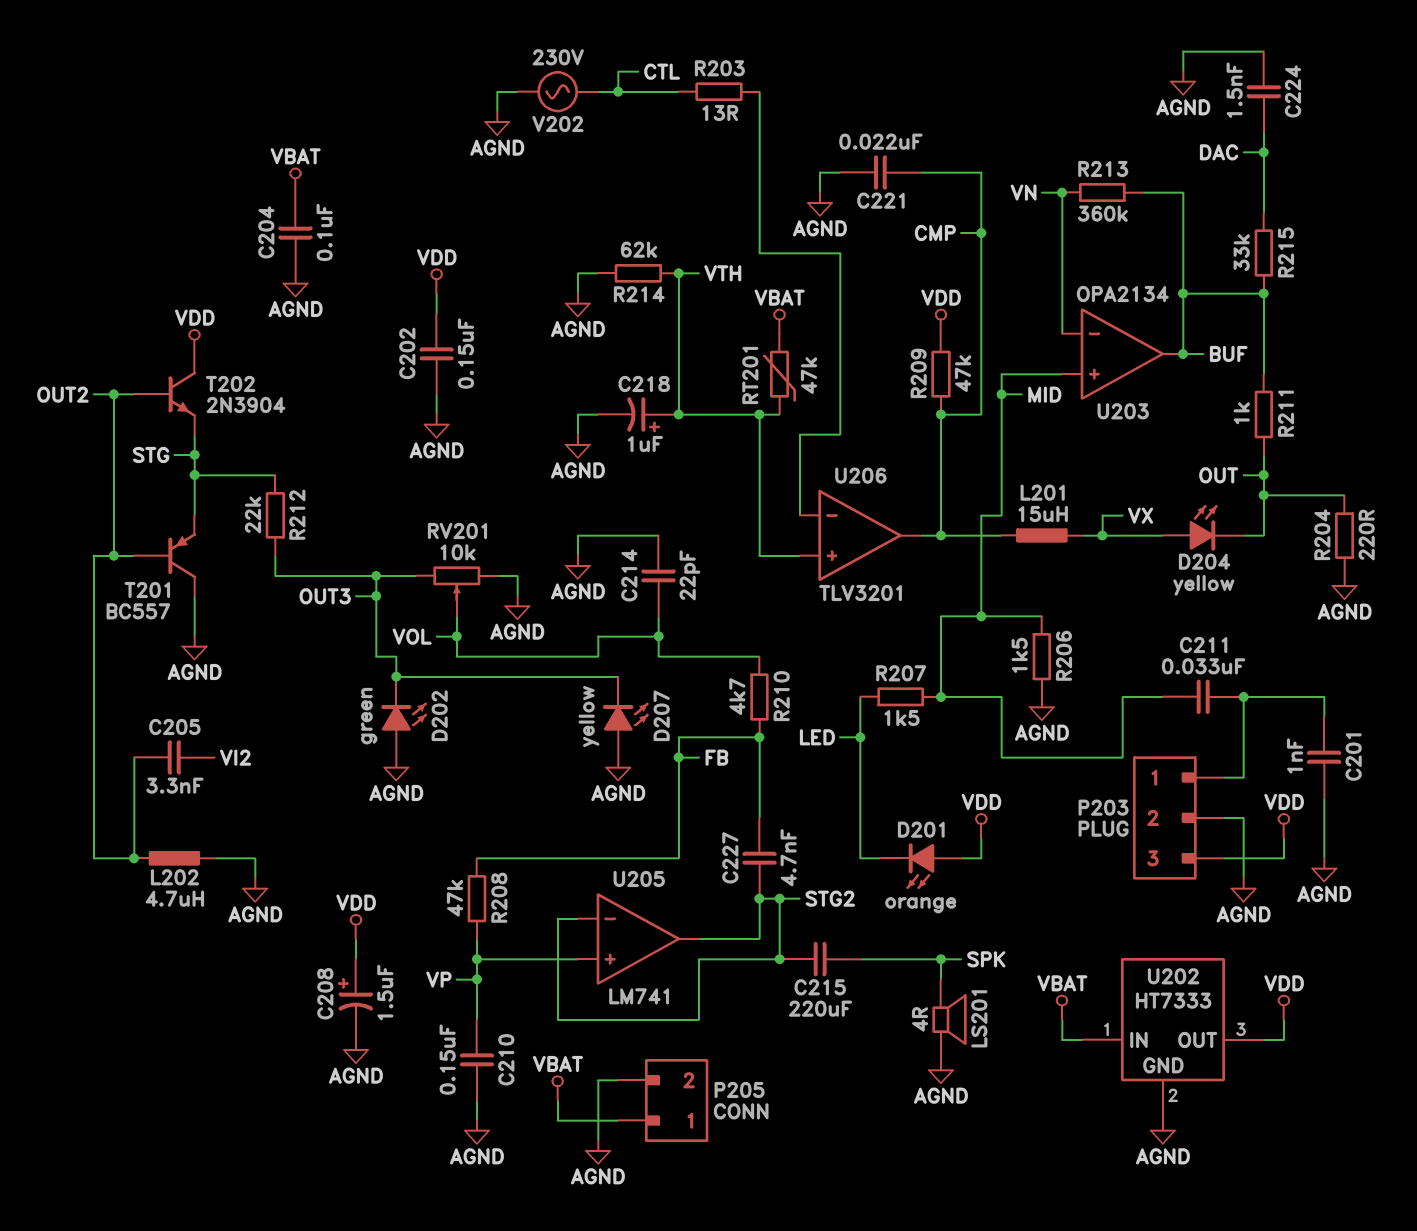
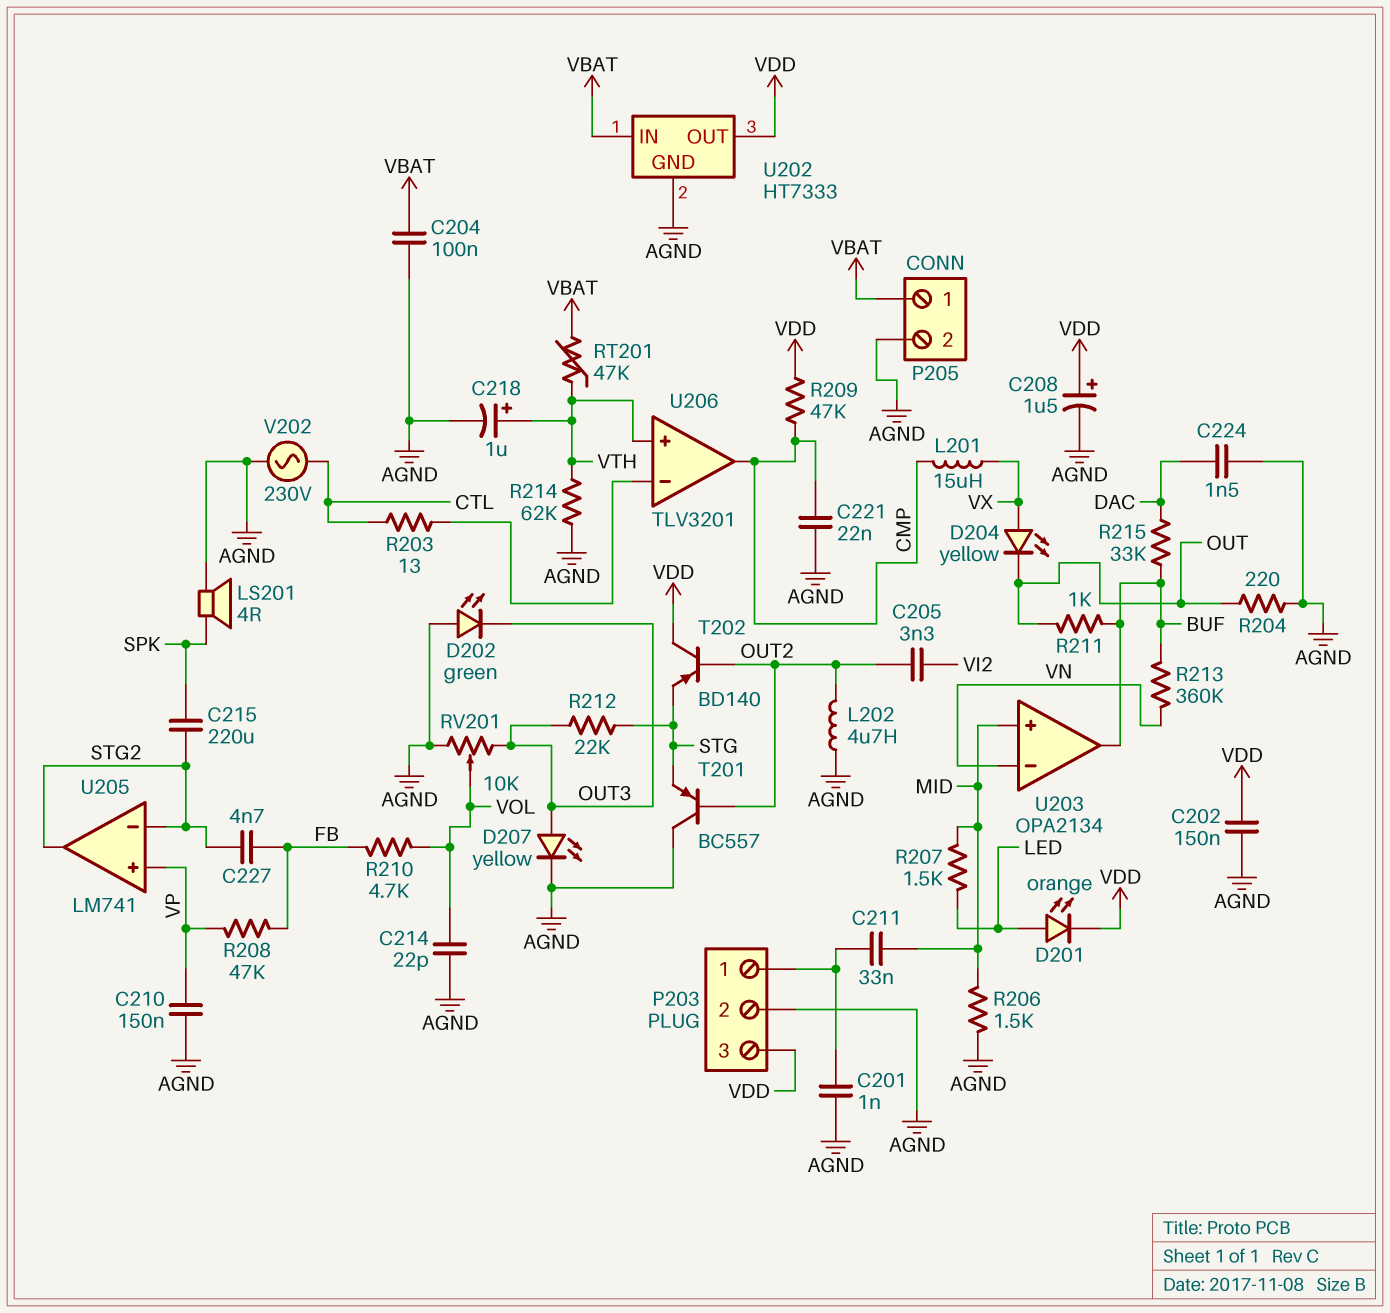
D201: LED orange (A VDD, K LED) -> LED orange (A LED, K VDD)
D207: LED yellow (A AGND, K OUT3) -> LED yellow (A OUT3, K AGND)
T202: NPN 2N3904 (B OUT2, C VDD, E STG) -> PNP BD140 (B OUT2, C VDD, E STG)

